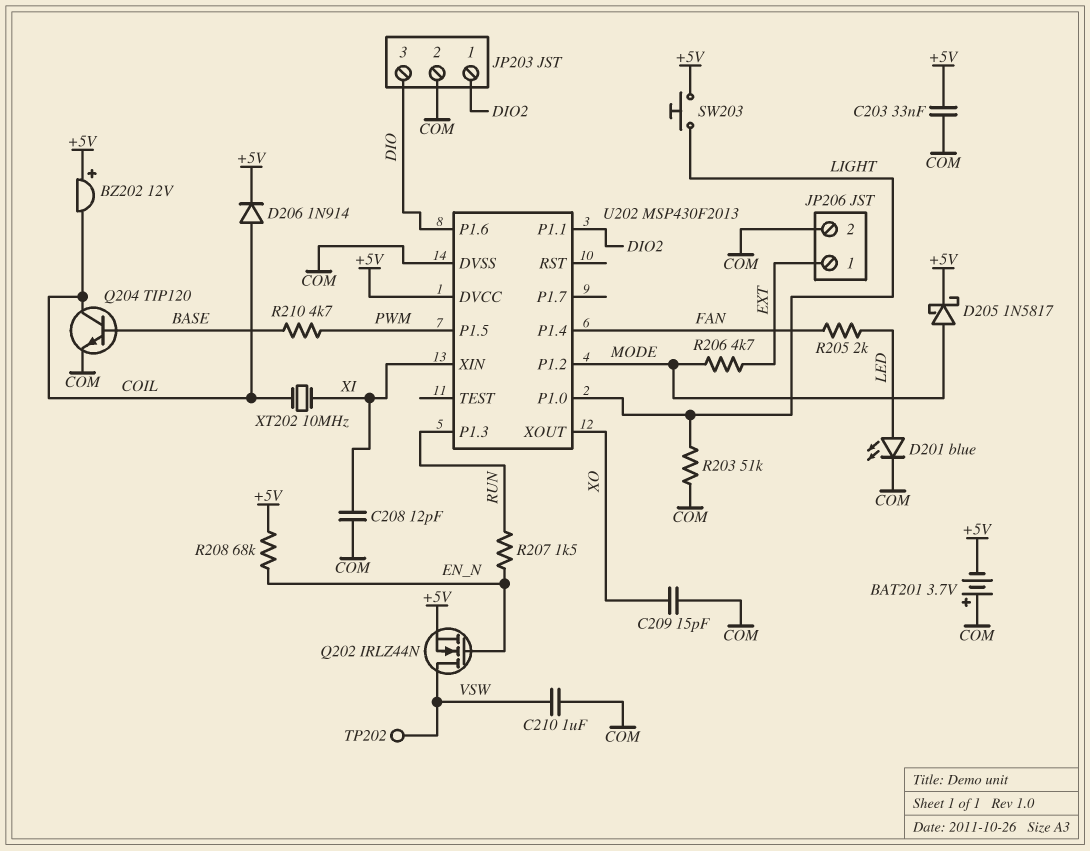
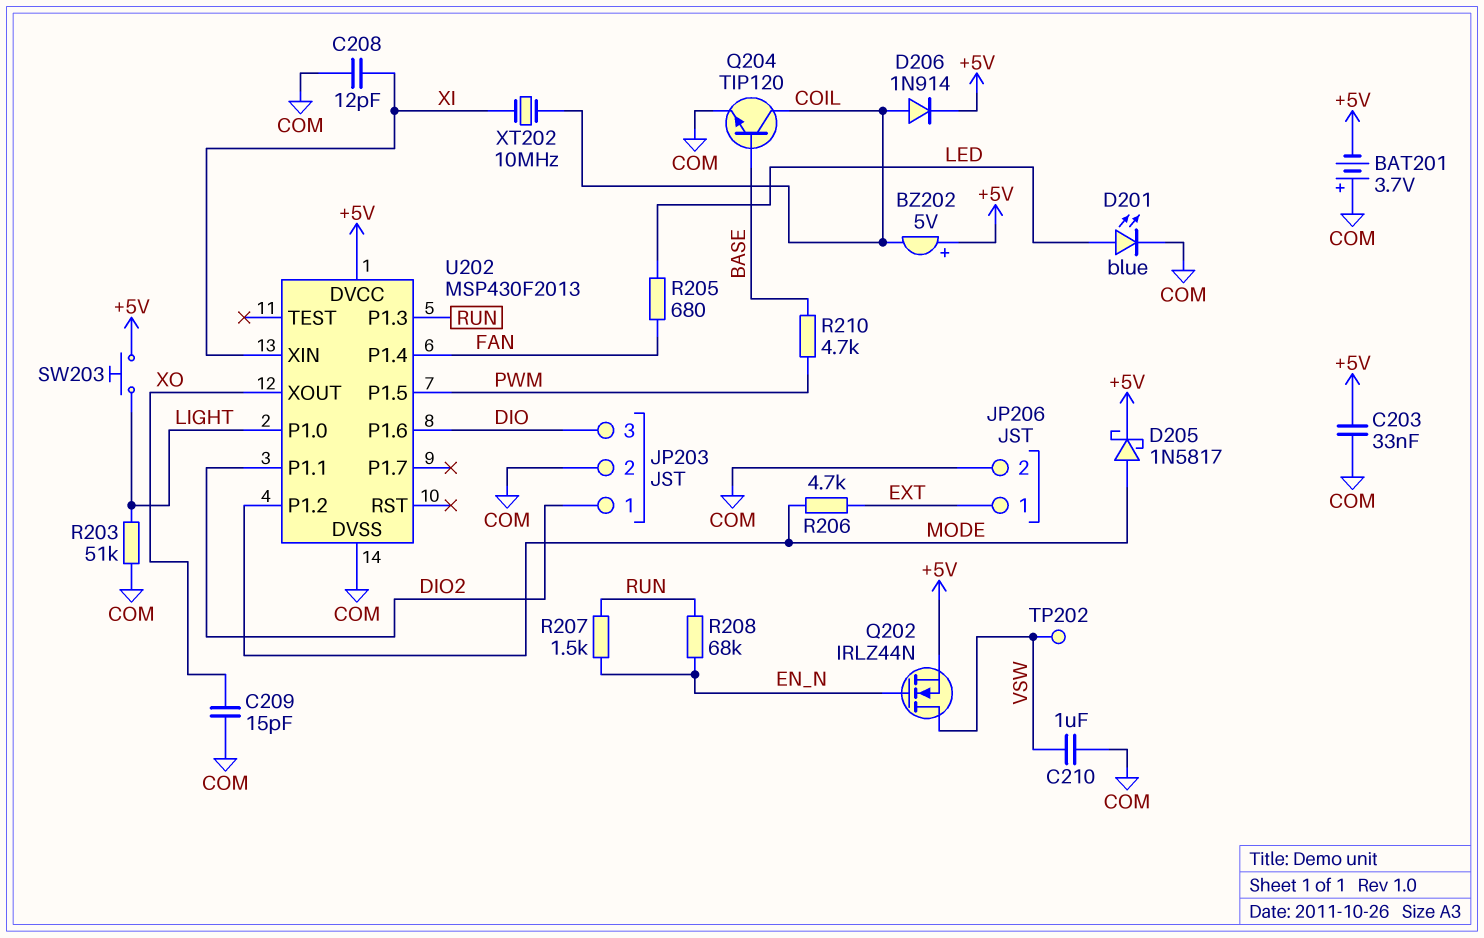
BZ202: buzzer 12V (plus +5V, minus COIL) -> buzzer 5V (plus +5V, minus COIL)
R205: 2k (FAN, LED) -> 680 (FAN, LED)
R208: 68k (+5V, EN_N) -> 68k (EN_N, RUN)

